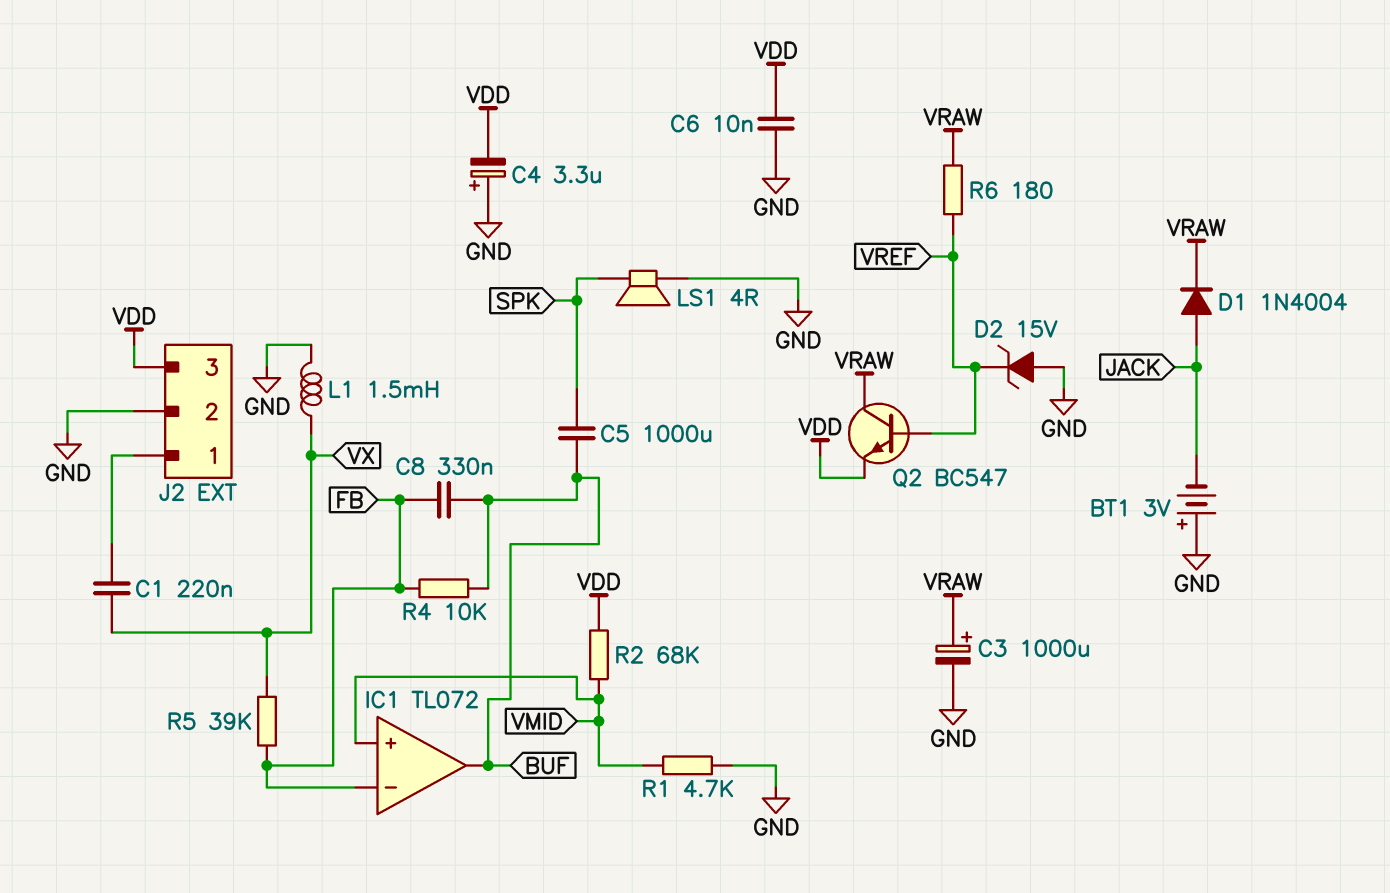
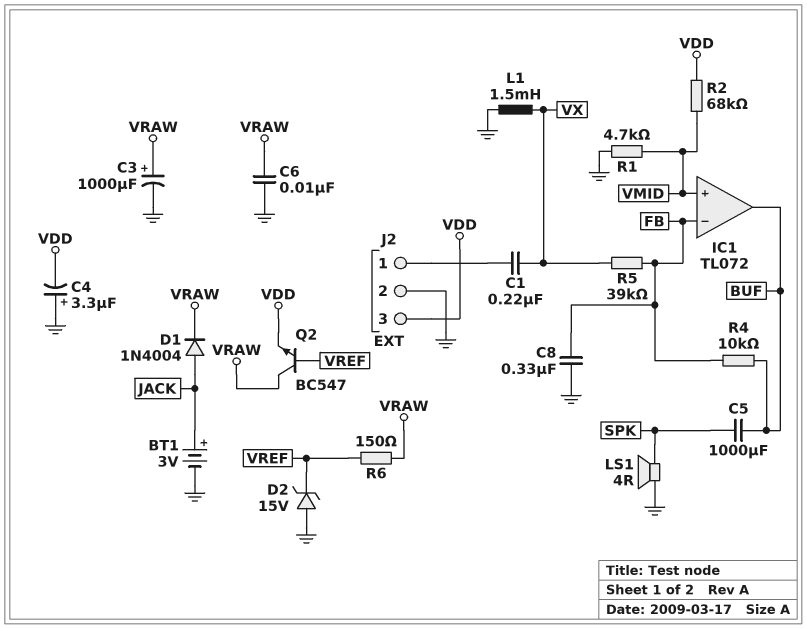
BT1: 3V (plus GND, minus JACK) -> 3V (plus JACK, minus GND)
C6: 10nF (GND, VDD) -> 10nF (GND, VRAW)
C8: 330nF (BUF, FB) -> 330nF (FB, GND)
R6: 180 (VRAW, VREF) -> 150 (VRAW, VREF)

